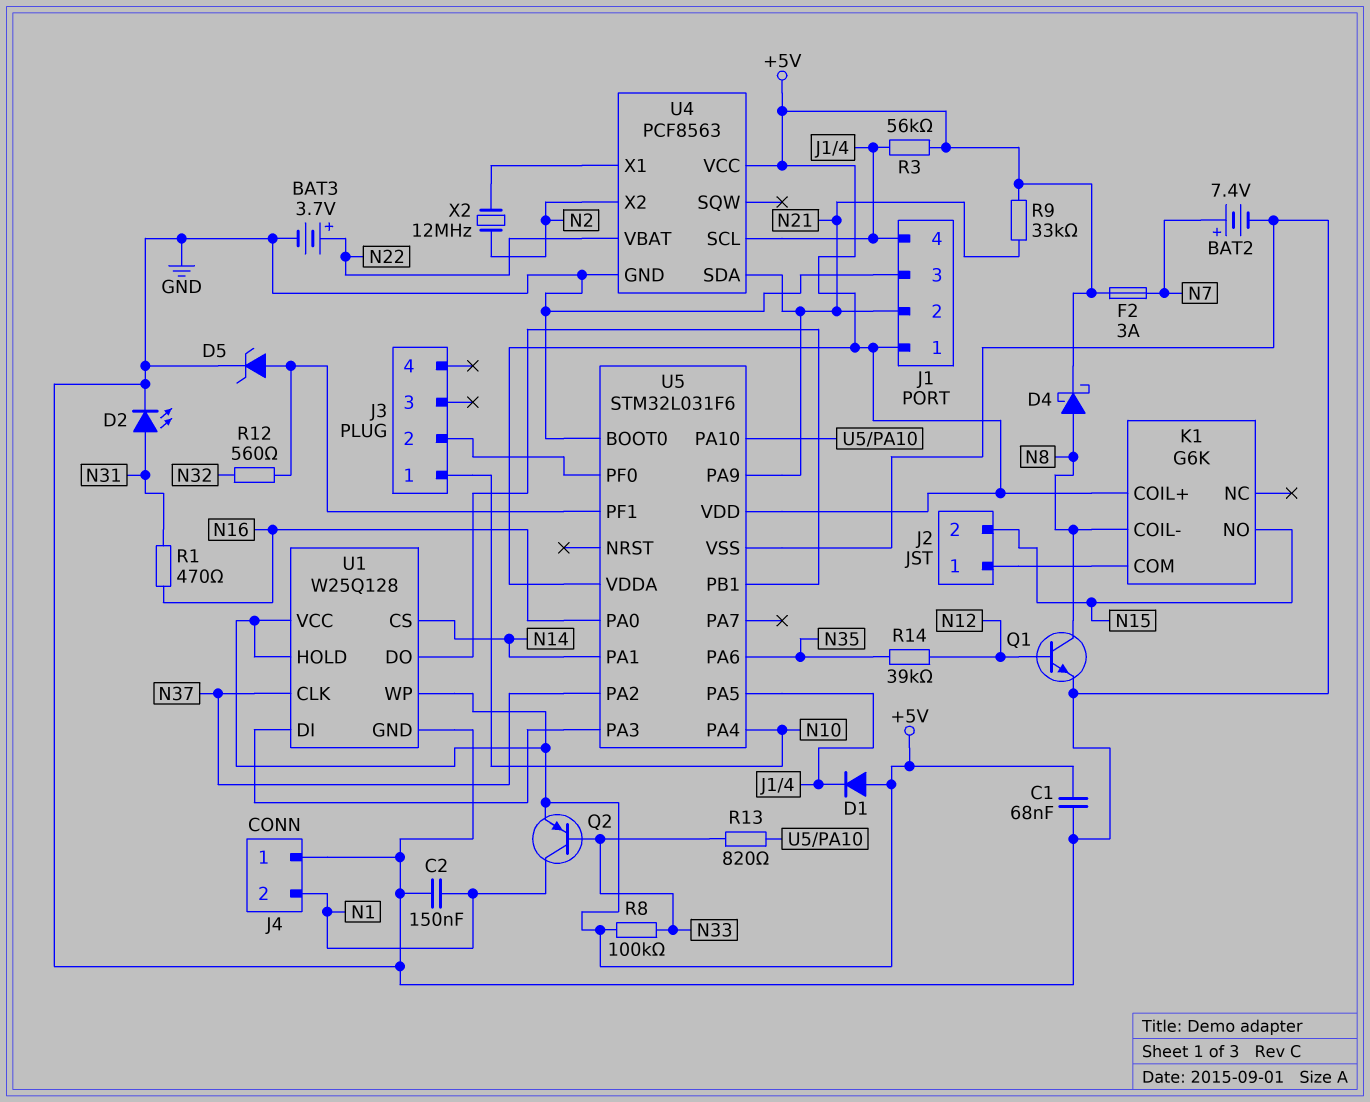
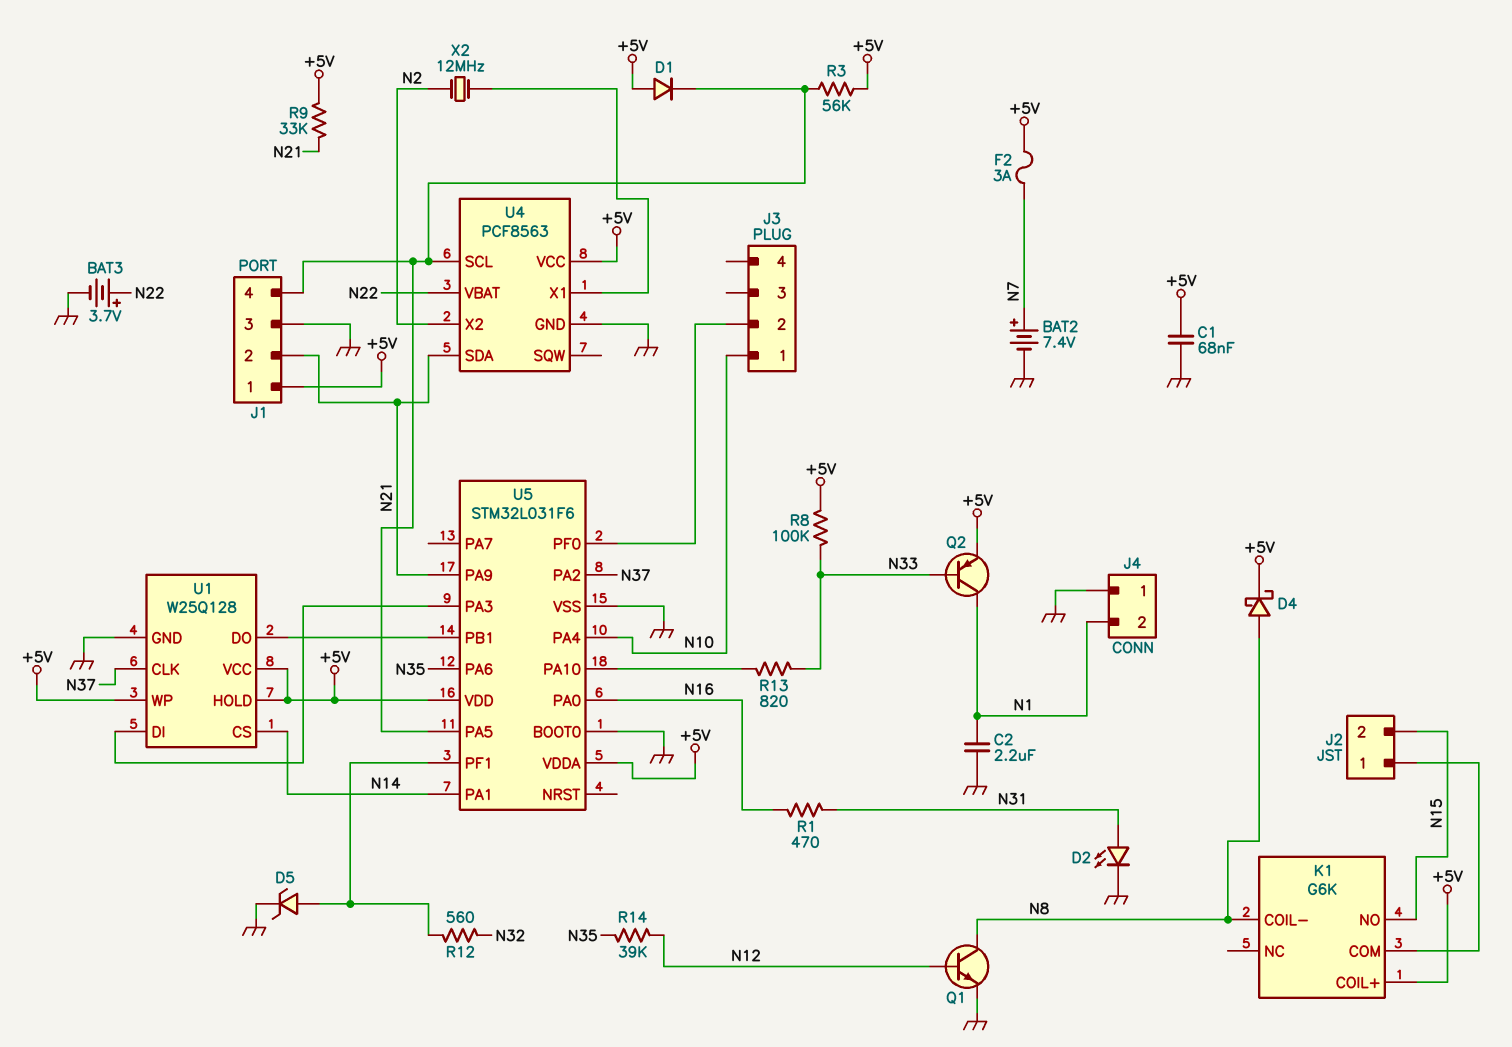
C2: 150nF (GND, N1) -> 2.2uF (GND, N1)

